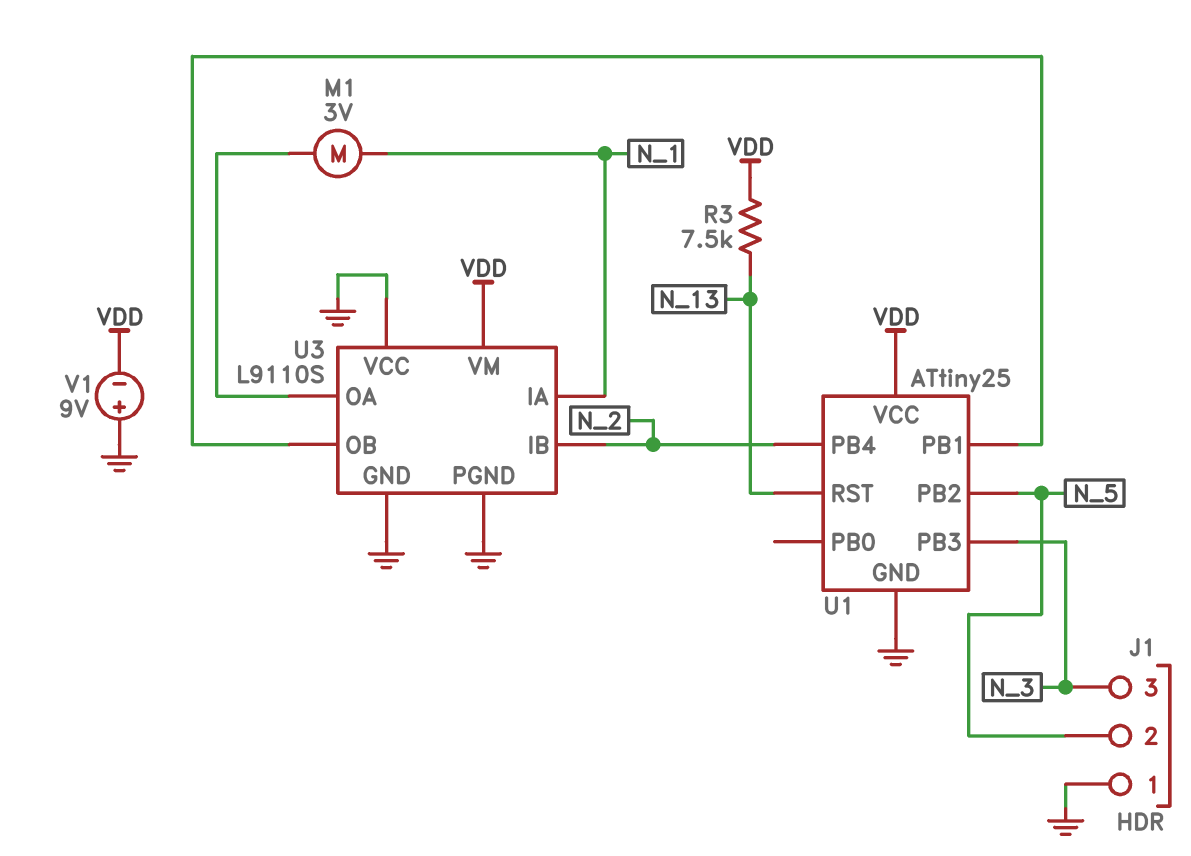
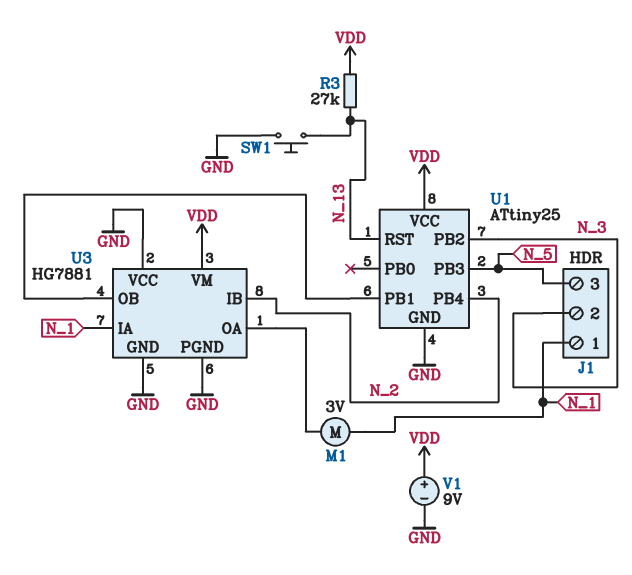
J1 pin 1: GND -> N_1
J1 pin 2: N_5 -> N_3
J1 pin 3: N_3 -> N_5
R3: 7.5k (N_13, VDD) -> 27k (N_13, VDD)
SW1: none -> button (GND, N_13)
U1 pin PB2: N_5 -> N_3
U1 pin PB3: N_3 -> N_5
U3: L9110S -> HG7881
V1: 9V (plus GND, minus VDD) -> 9V (plus VDD, minus GND)

